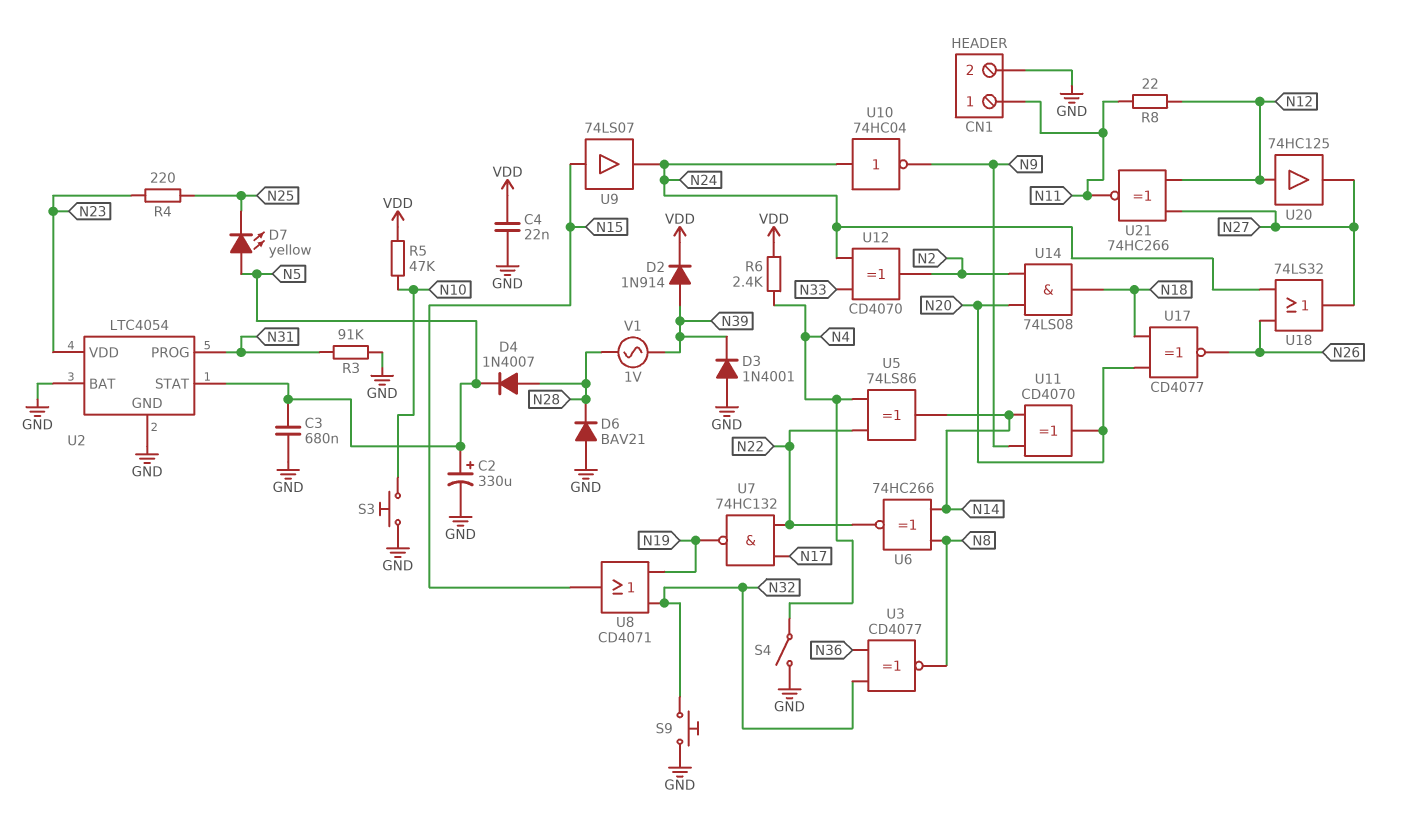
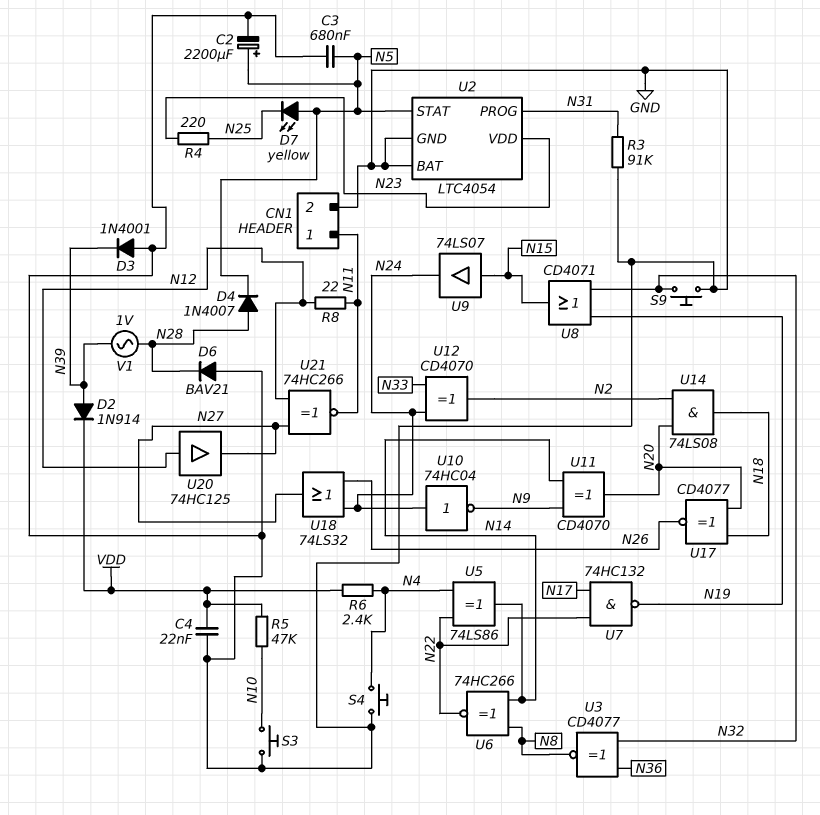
C2: 330uF (plus N5, minus GND) -> 2200uF (plus N5, minus GND)
S4: switch (GND, N4) -> button (GND, N4)

